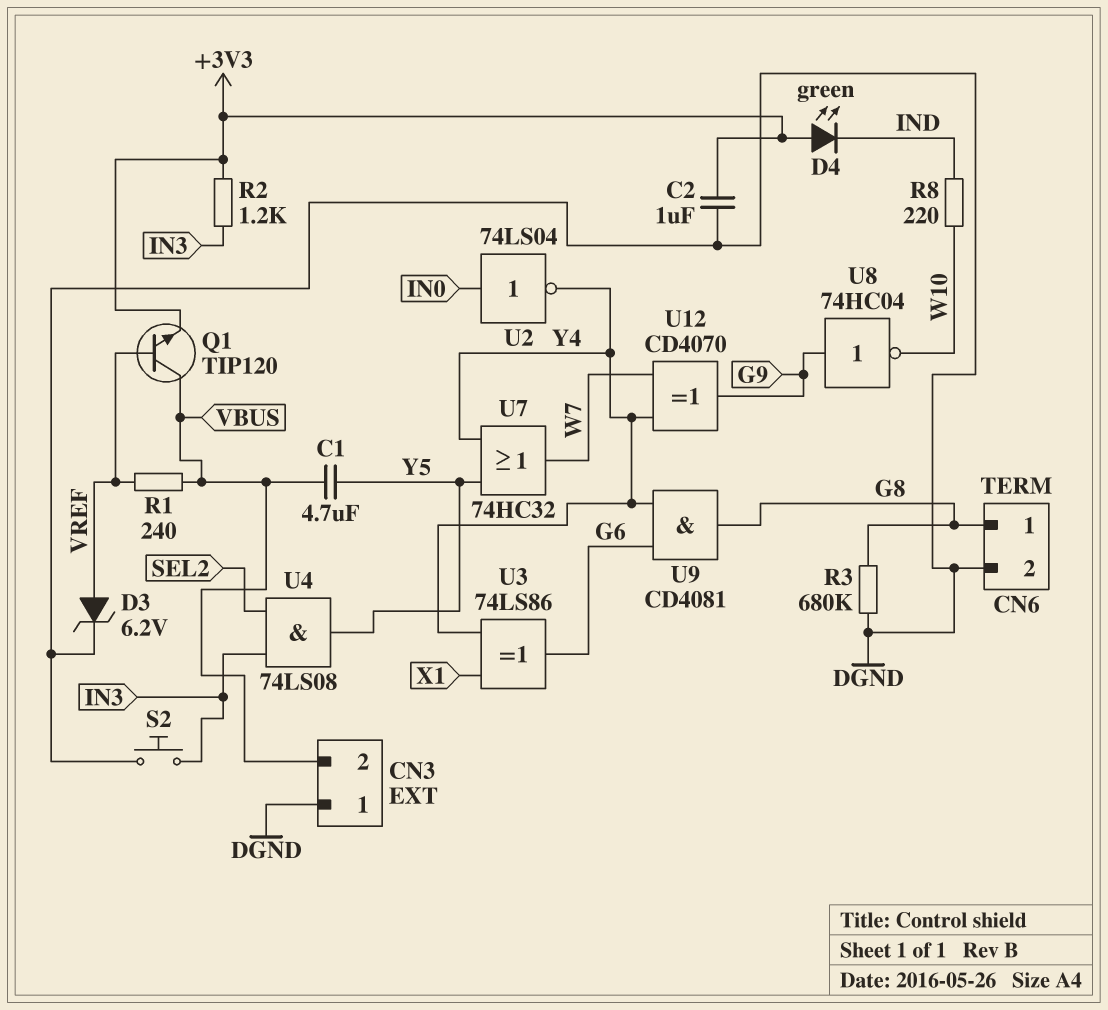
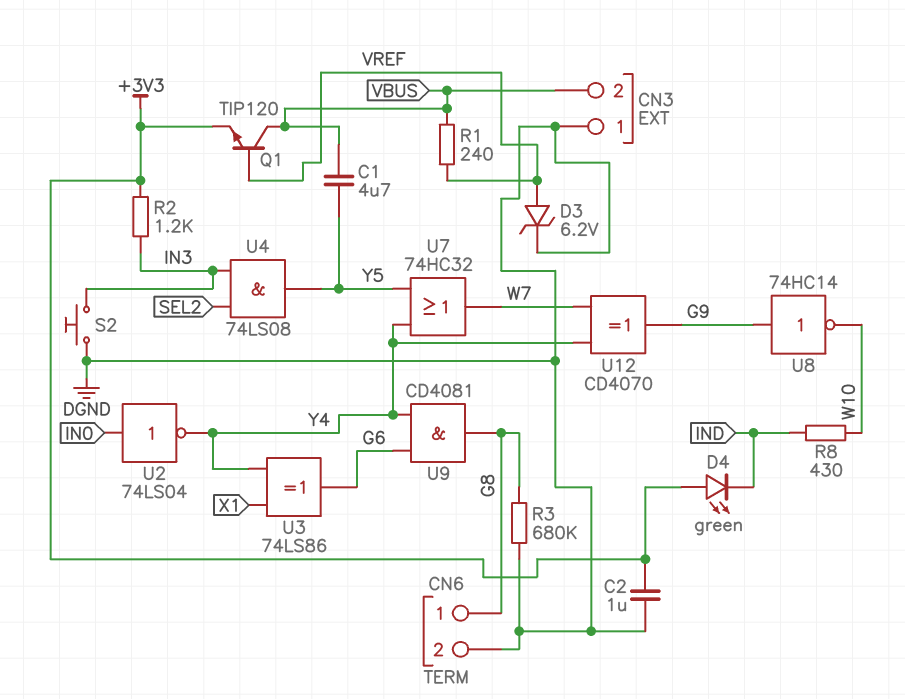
R8: 220 (IND, W10) -> 430 (IND, W10)
U8: NOT 74HC04 (in G9, out W10) -> NOT 74HC14 (in G9, out W10)

